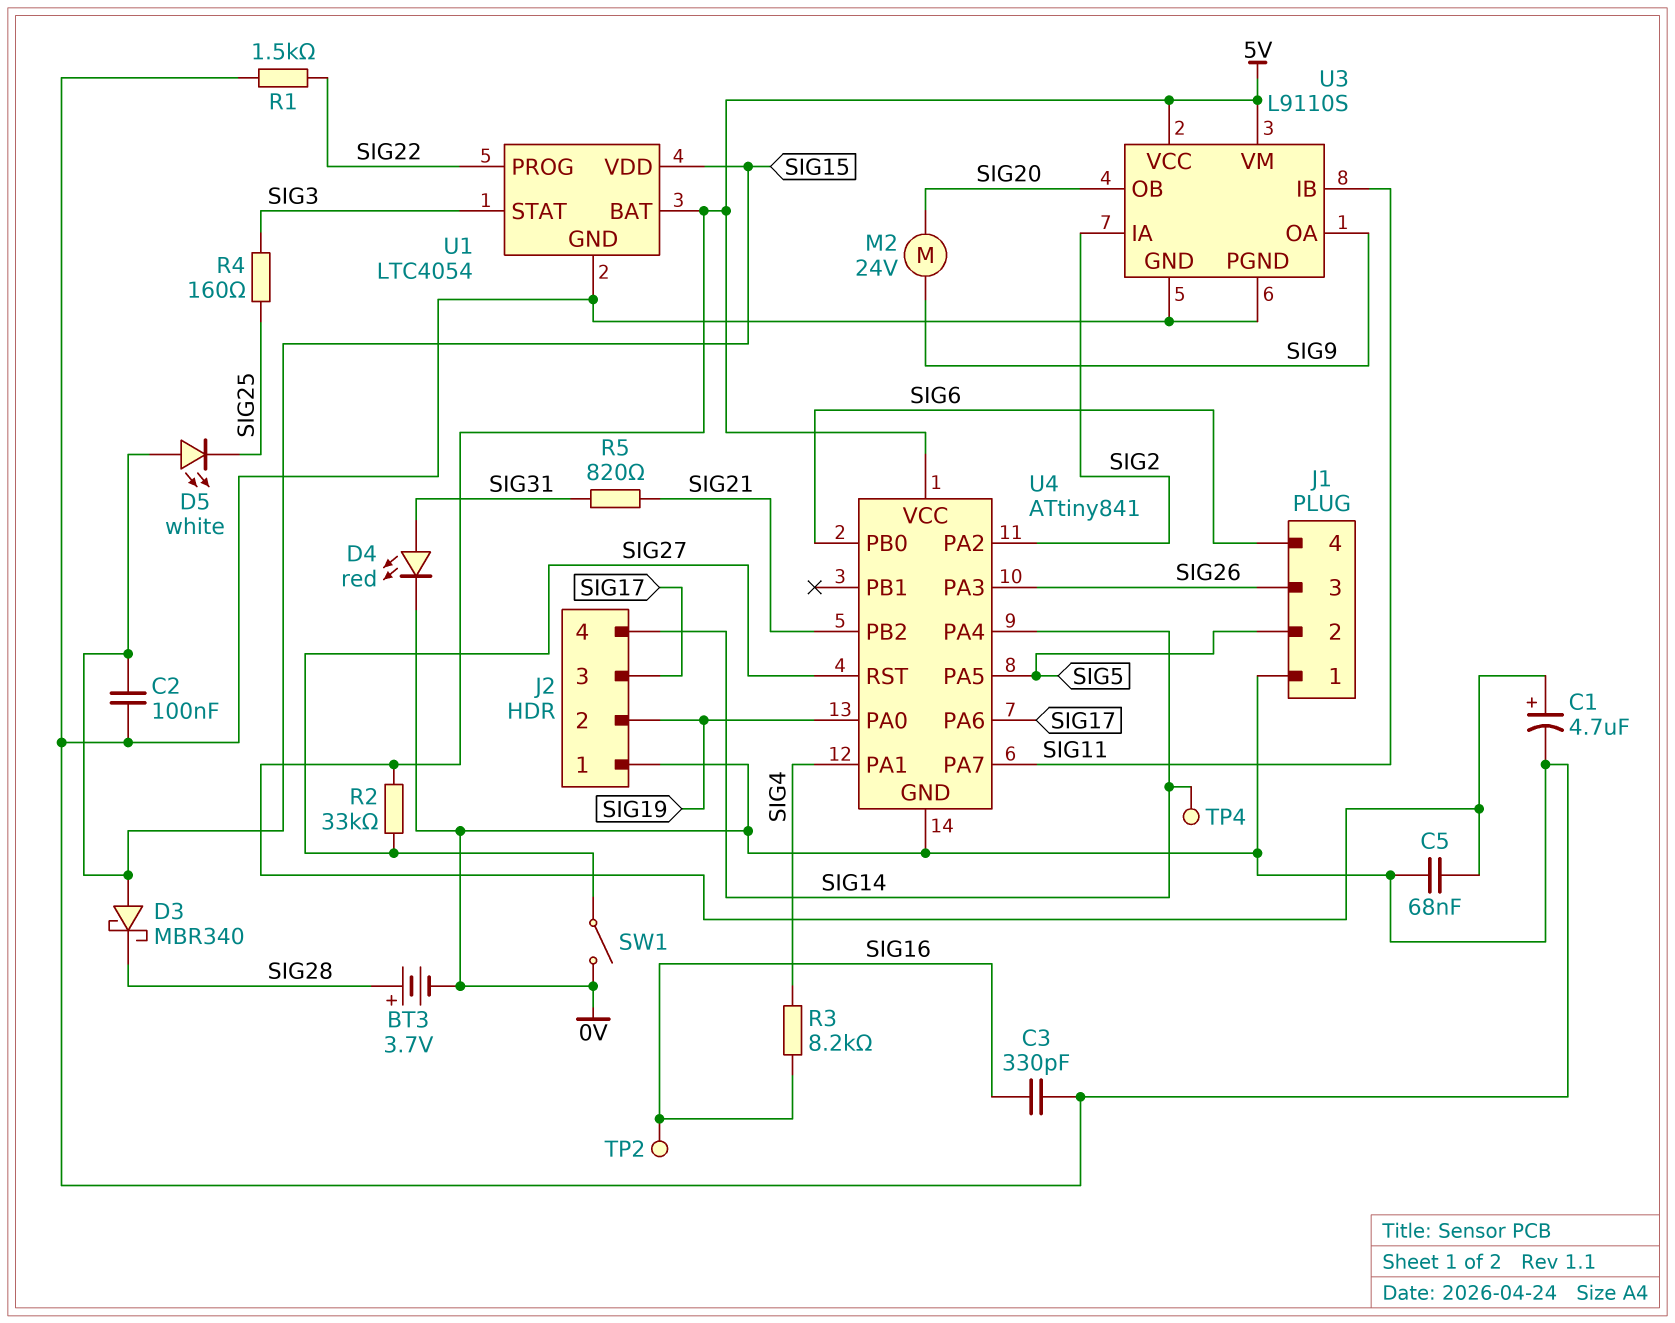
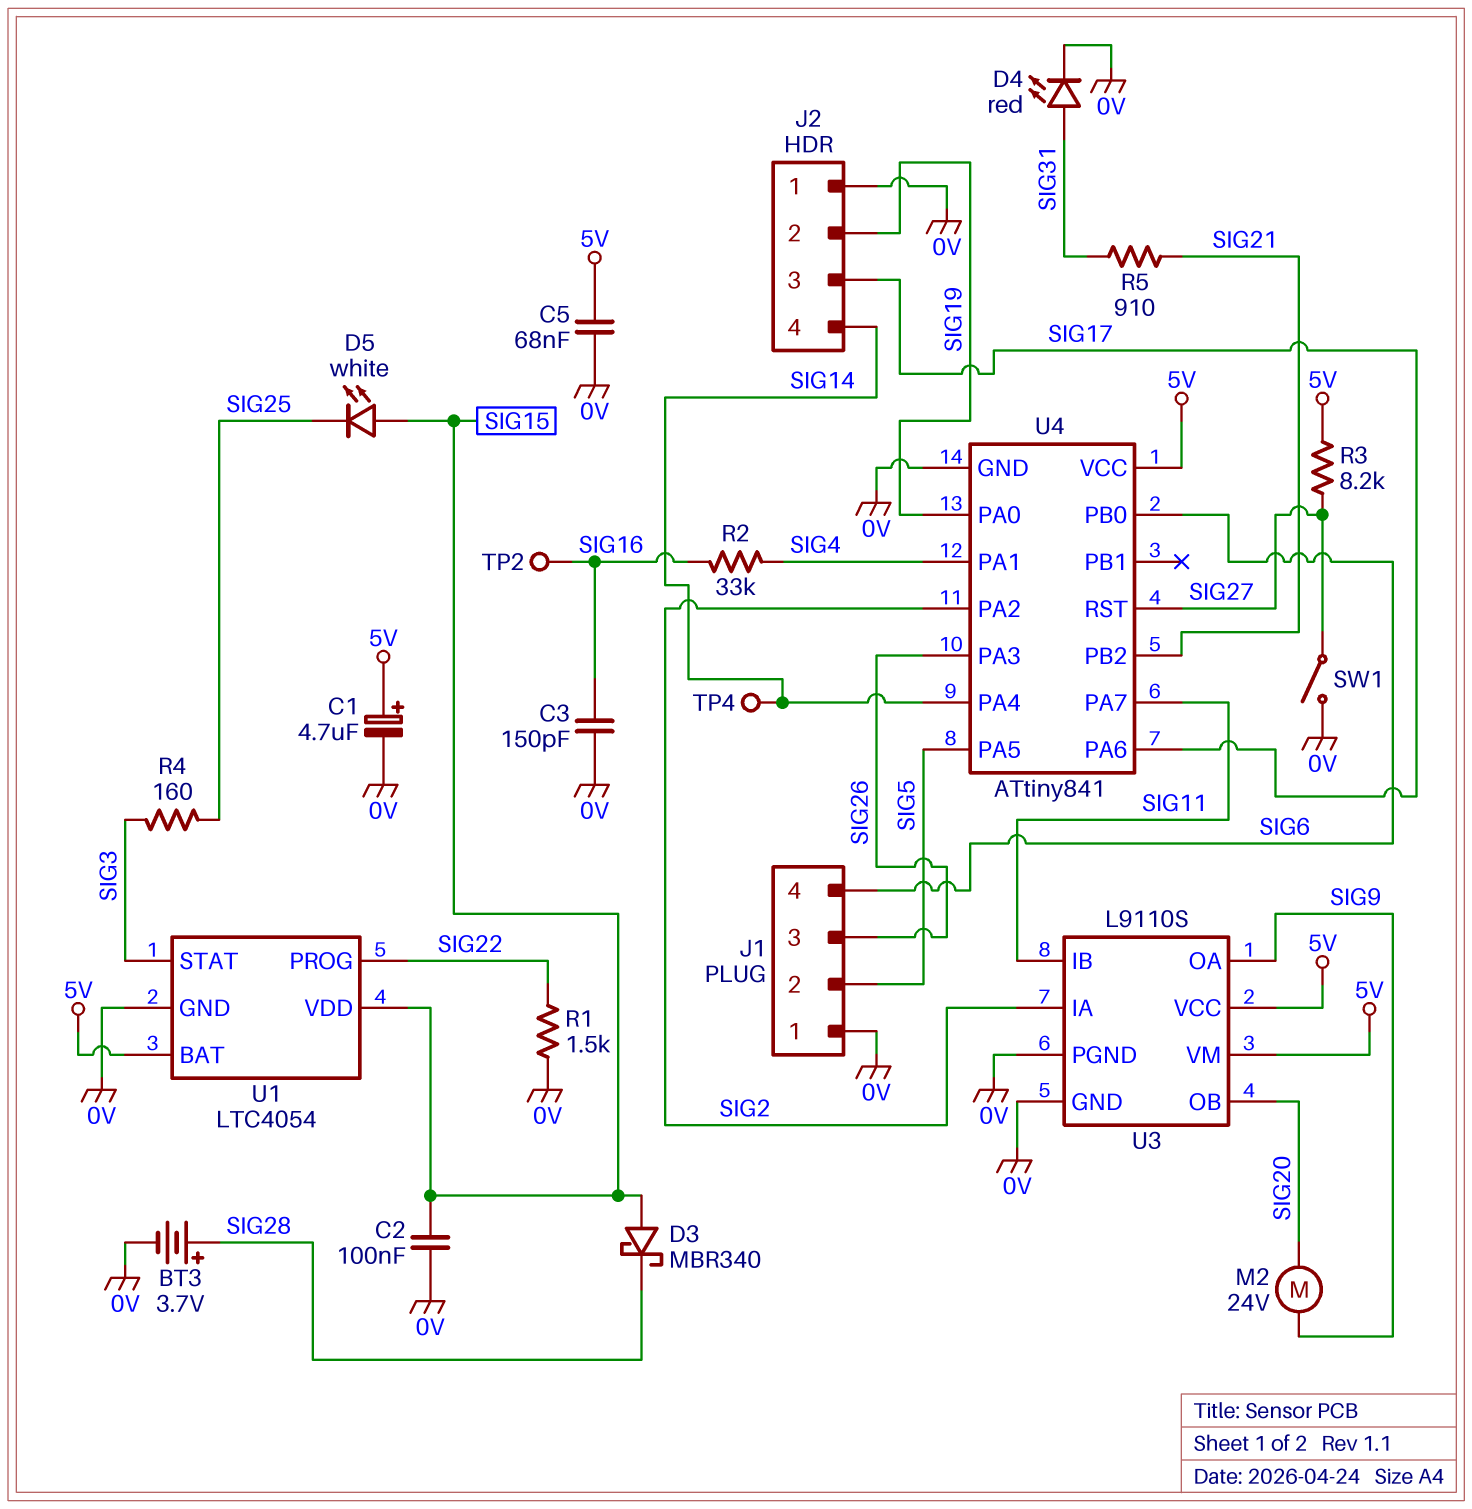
C3: 330pF (0V, SIG16) -> 150pF (0V, SIG16)
R2: 33k (5V, SIG27) -> 33k (SIG4, SIG16)
R3: 8.2k (SIG4, SIG16) -> 8.2k (5V, SIG27)
R5: 820 (SIG21, SIG31) -> 910 (SIG21, SIG31)

